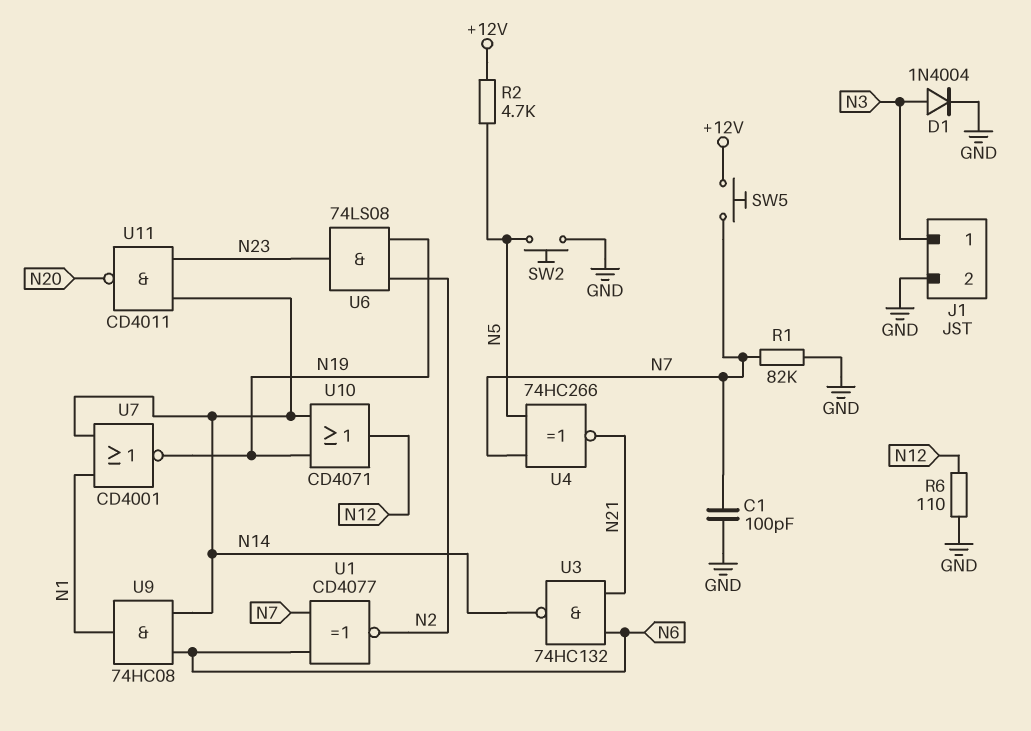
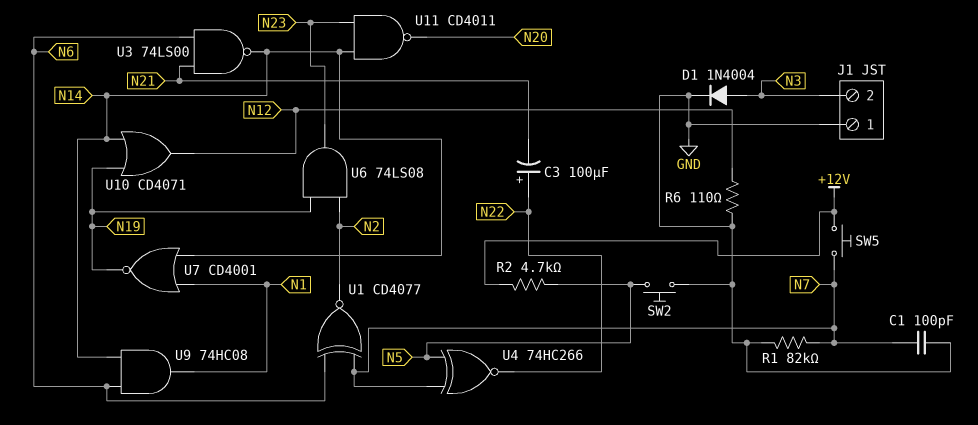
C3: none -> 100uF (plus N22, minus N21)
J1 pin 1: N3 -> GND
J1 pin 2: GND -> N3
U3: NAND 74HC132 (in N6, in N21, out N14) -> NAND 74LS00 (in N6, in N21, out N14)
U4: XNOR 74HC266 (in N5, in N7, out N21) -> XNOR 74HC266 (in N5, in N7, out N22)

